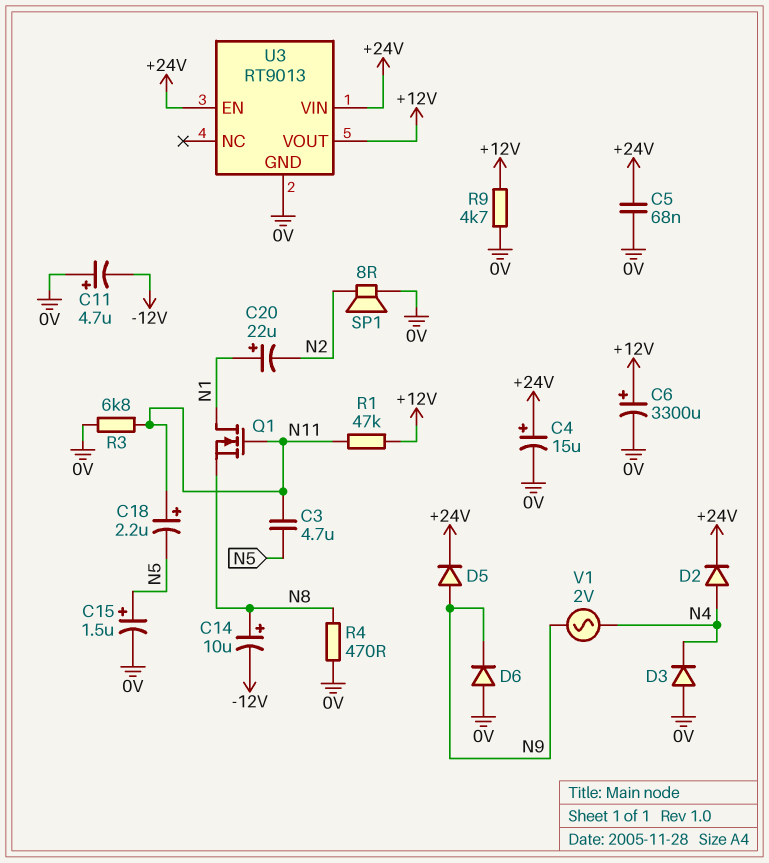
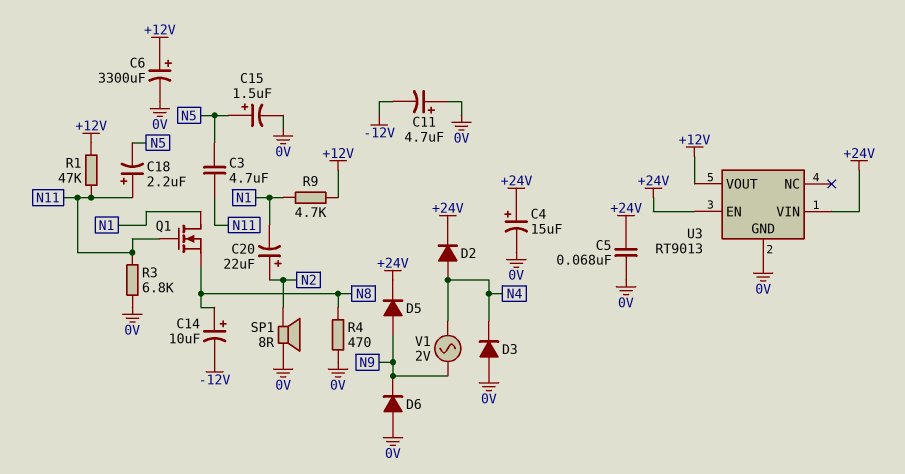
C20: 22uF (plus N1, minus N2) -> 22uF (plus N2, minus N1)
R9: 4.7k (+12V, 0V) -> 4.7k (+12V, N1)

